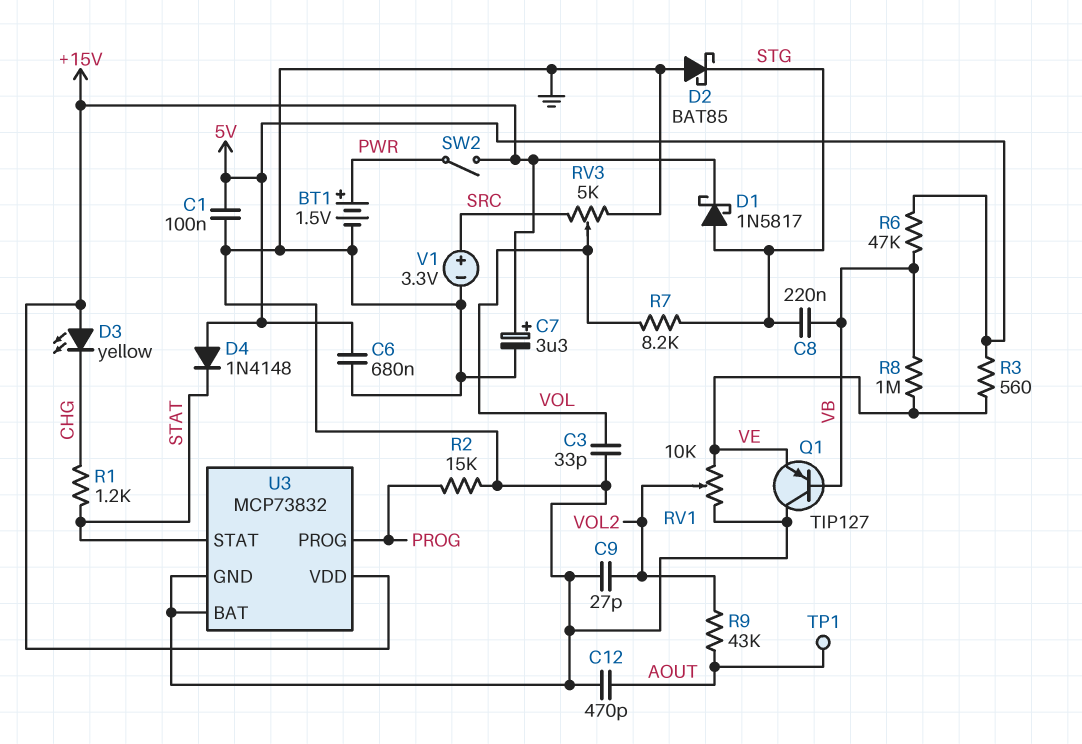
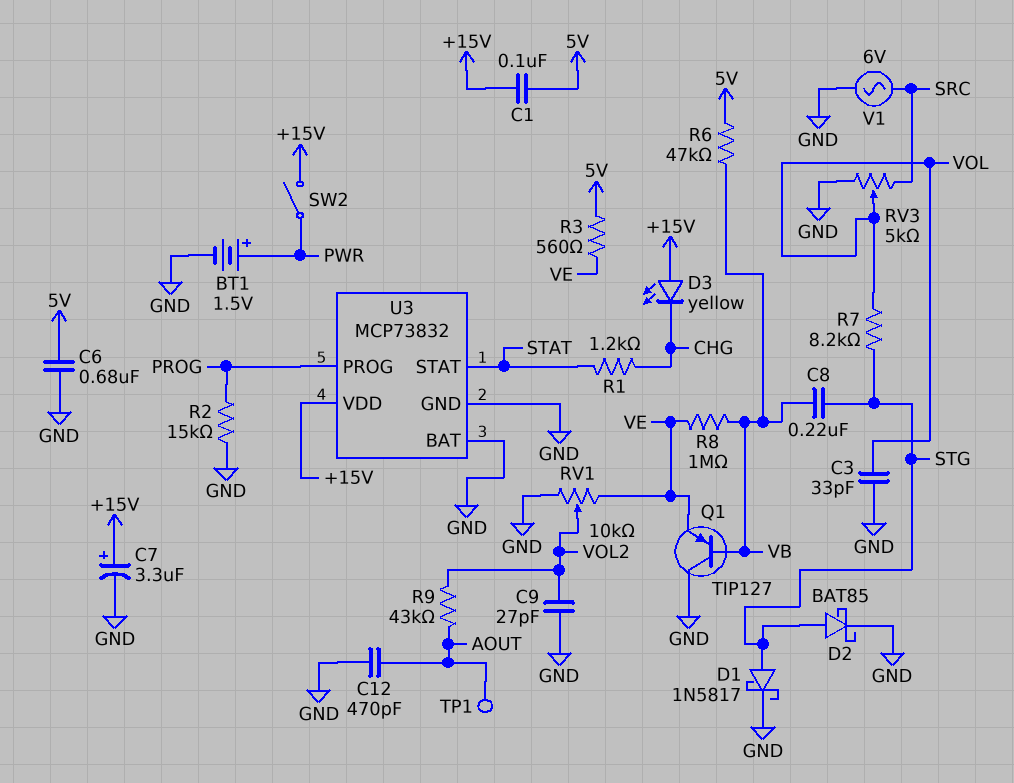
C1: 100nF (5V, GND) -> 100nF (+15V, 5V)
D1: schottky 1N5817 (A STG, K +15V) -> schottky 1N5817 (A STG, K GND)
D2: schottky BAT85 (A GND, K STG) -> schottky BAT85 (A STG, K GND)
D4: diode 1N4148 (A 5V, K STAT) -> none
V1: 3.3V (plus SRC, minus GND) -> AC 6V (GND, SRC)

